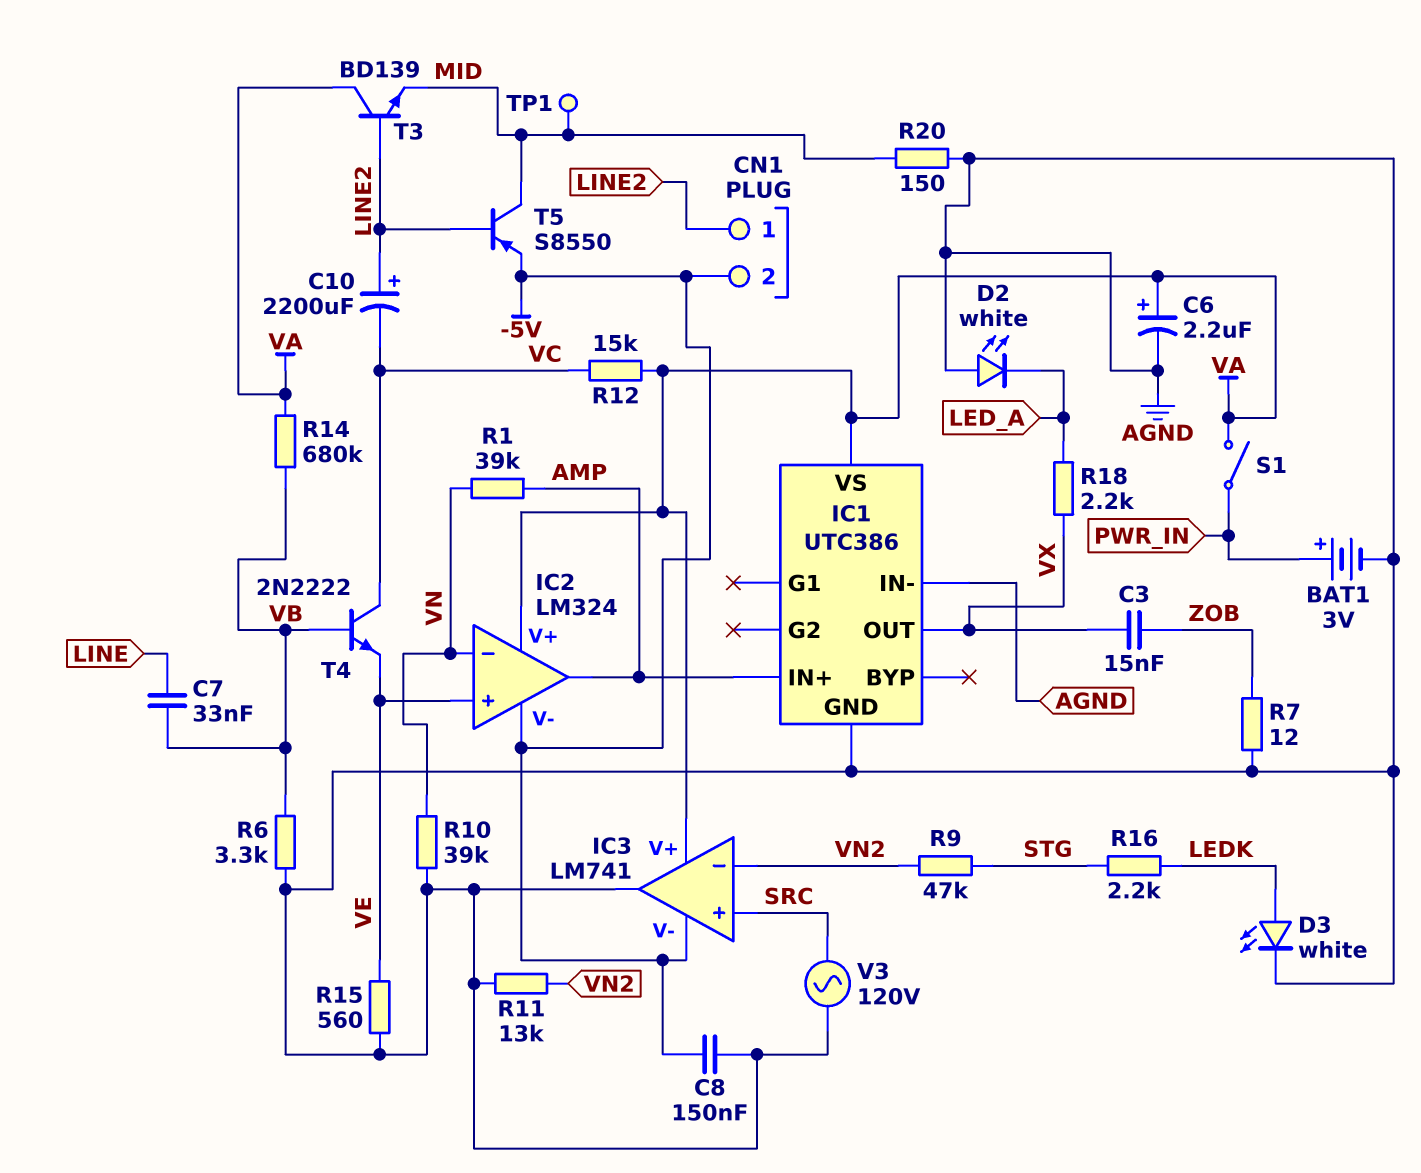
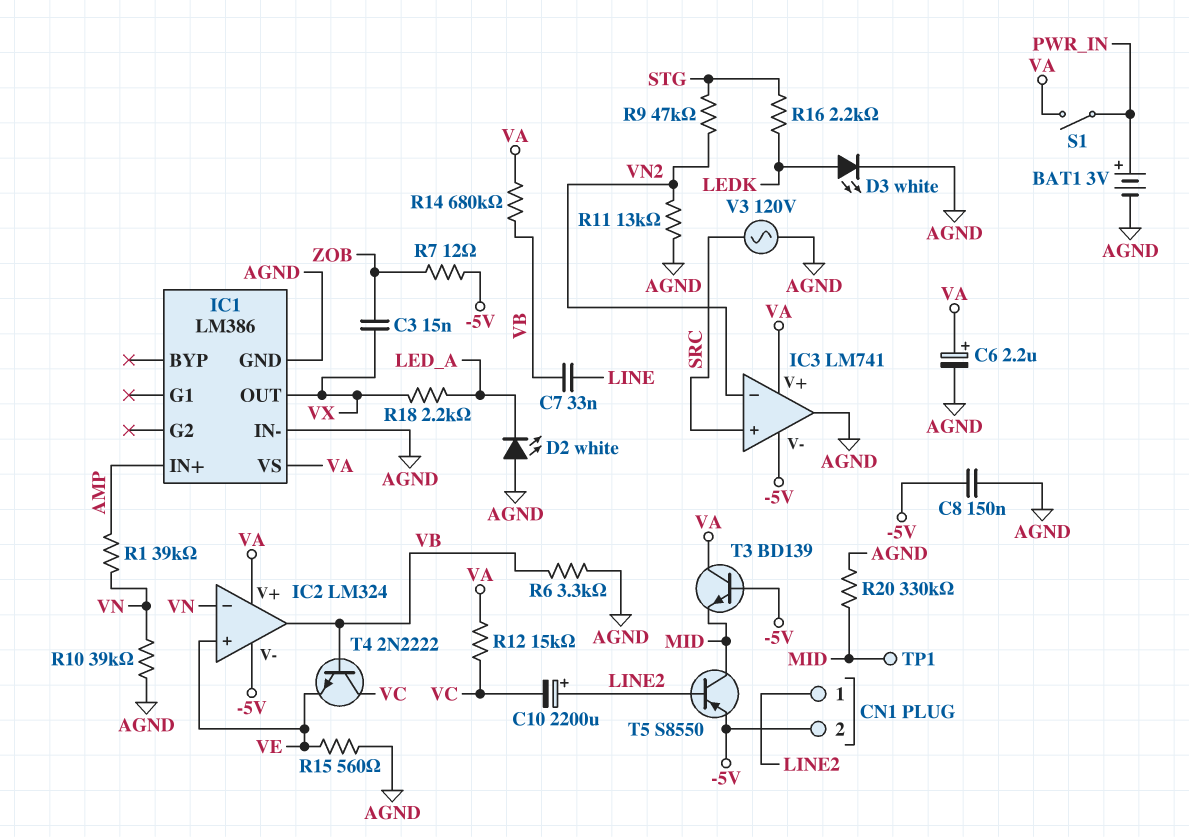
IC1: UTC386 -> LM386
IC2 pin out: AMP -> VB
R7: 12 (AGND, ZOB) -> 12 (-5V, ZOB)
R20: 150 (AGND, MID) -> 330k (AGND, MID)
T3: NPN BD139 (B LINE2, C VA, E MID) -> NPN BD139 (B -5V, C VA, E MID)

